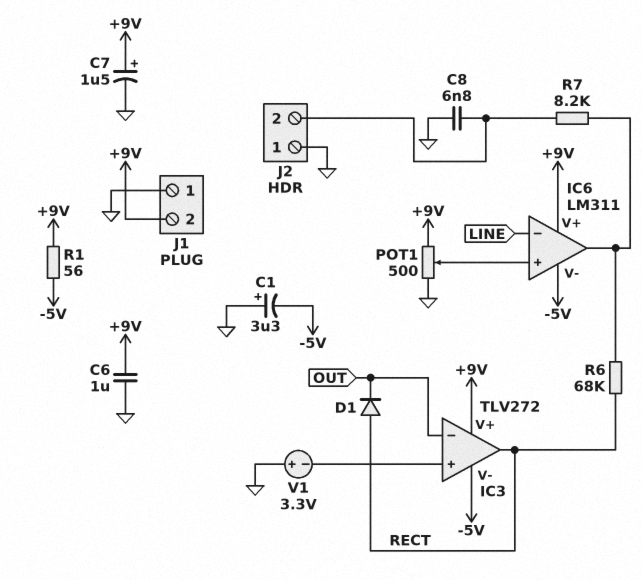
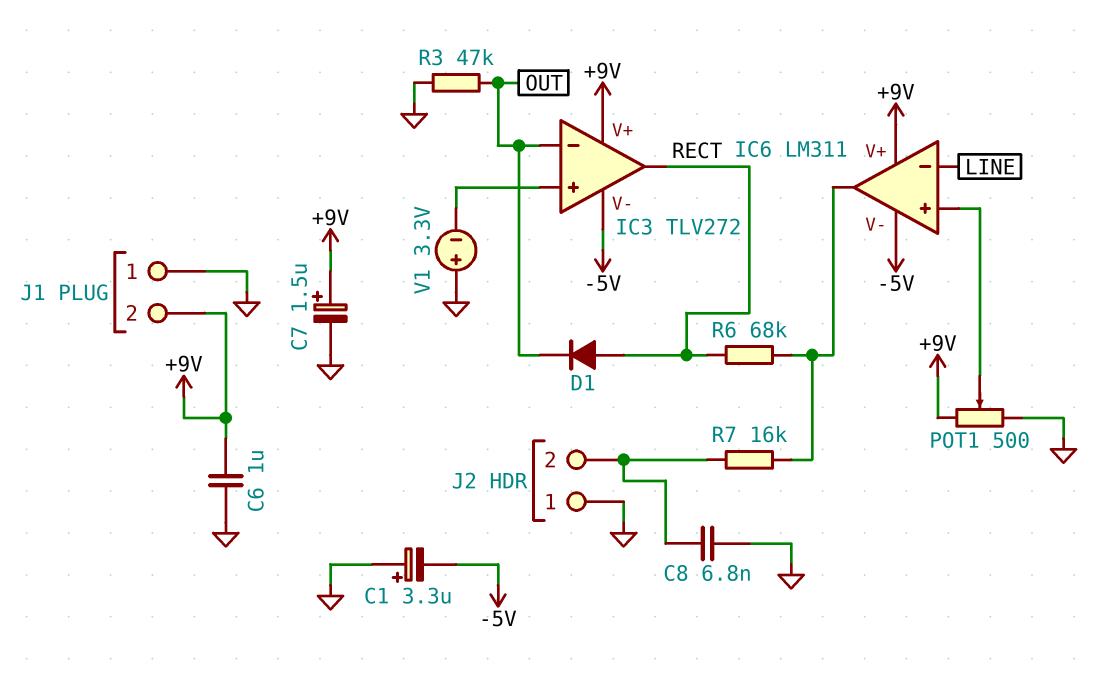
R1: 56 (+9V, -5V) -> none
R3: none -> 47k (GND, OUT)
R7: 8.2k (IC6/out, J2/2) -> 16k (IC6/out, J2/2)

